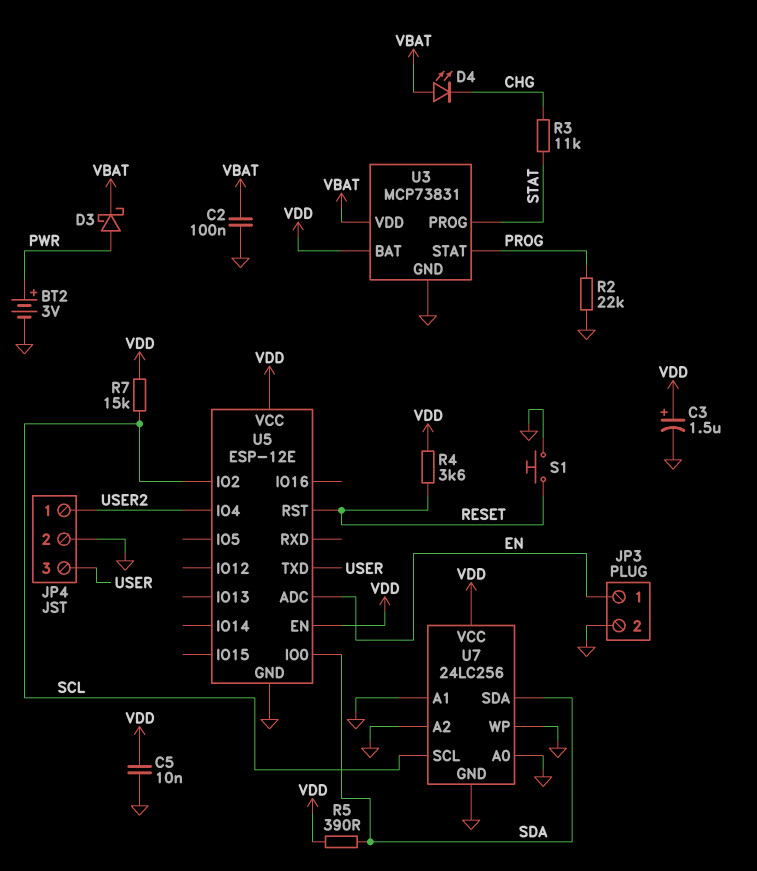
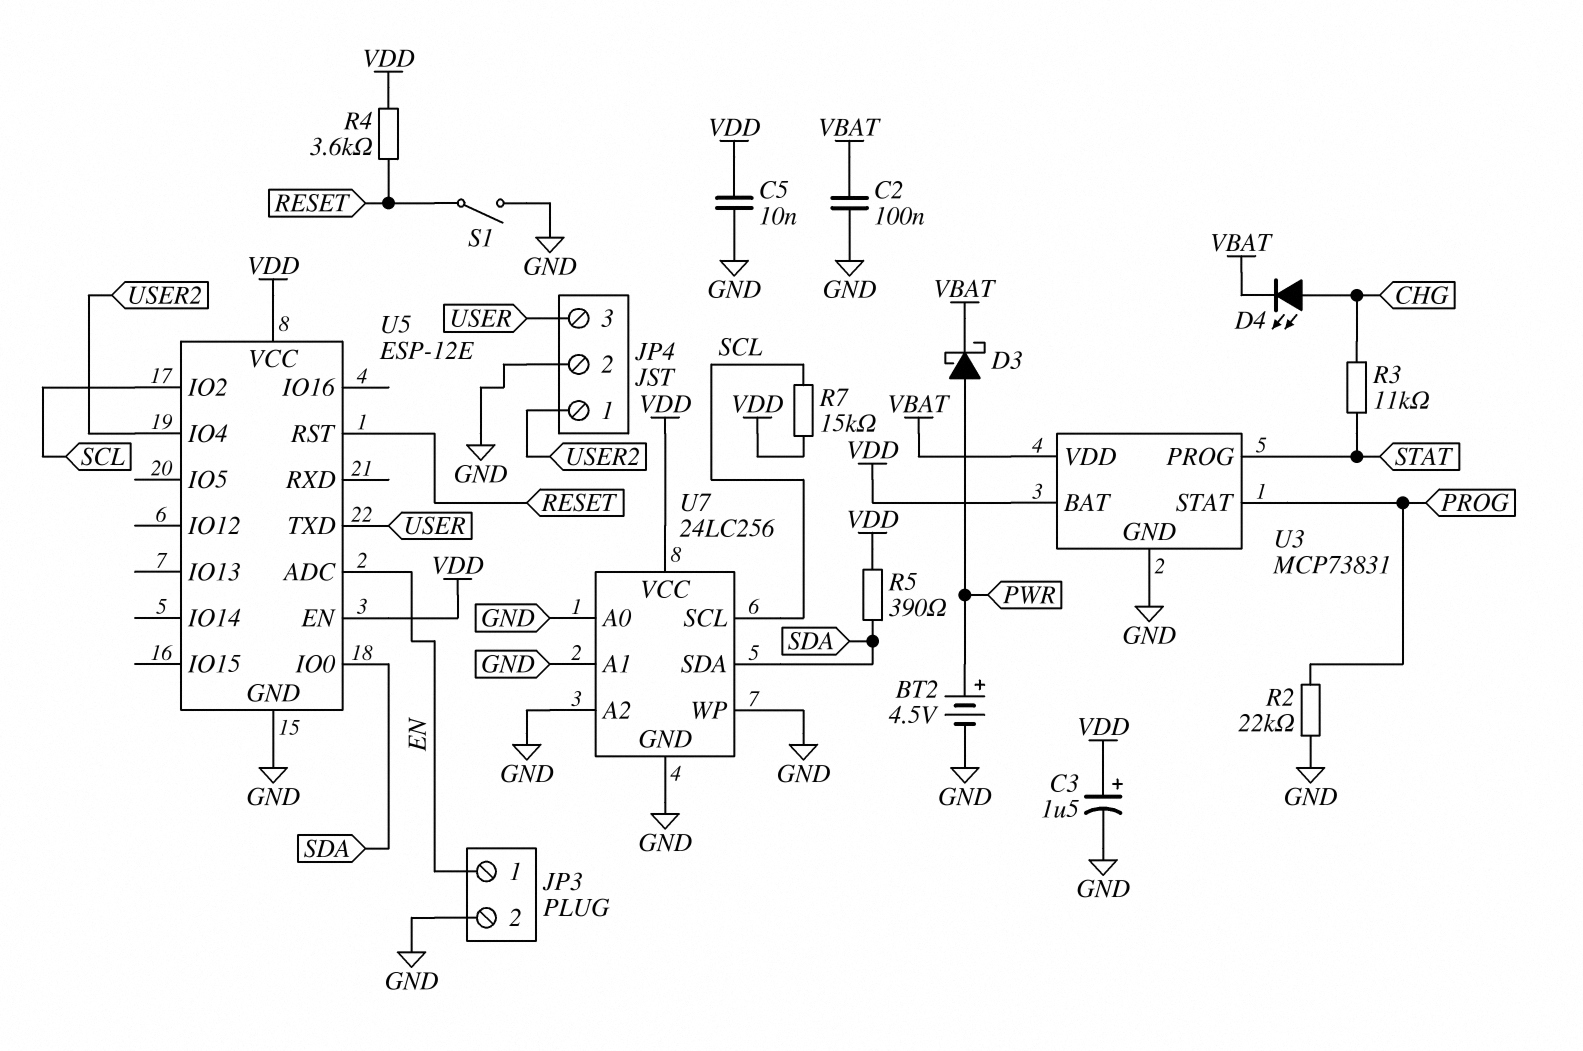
BT2: 3V (plus PWR, minus GND) -> 4.5V (plus PWR, minus GND)
D4: LED (A VBAT, K CHG) -> LED (A CHG, K VBAT)
S1: button (GND, RESET) -> switch (GND, RESET)

